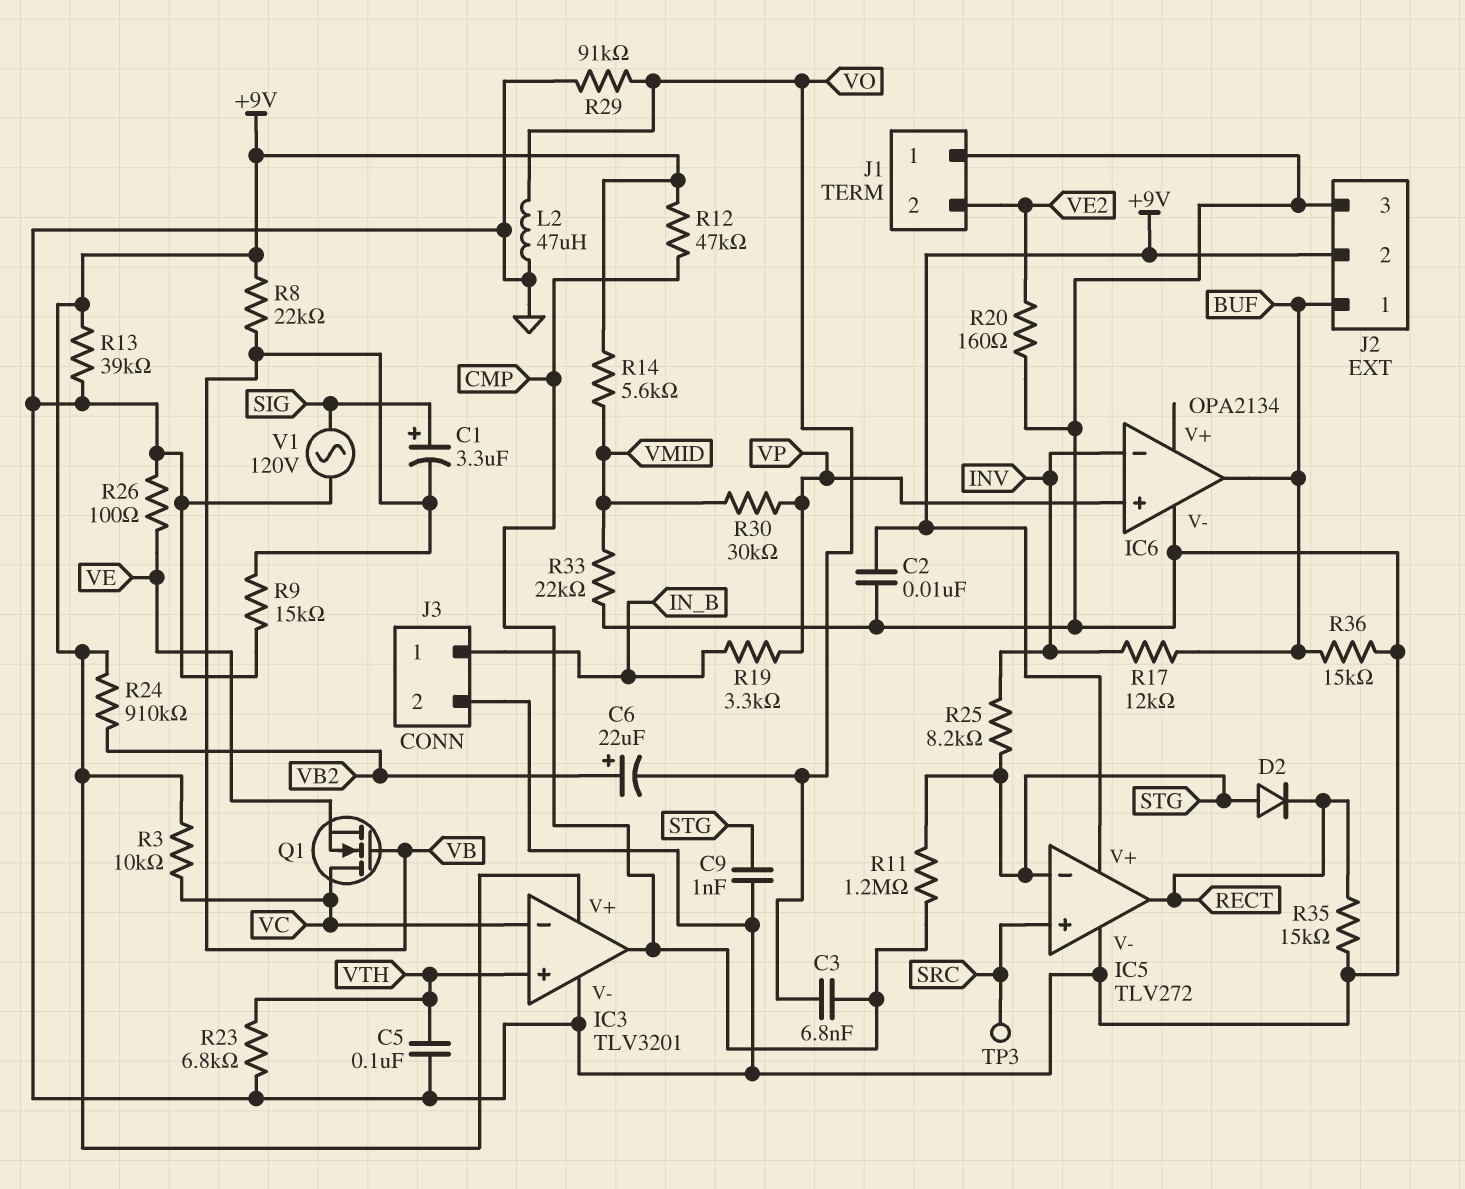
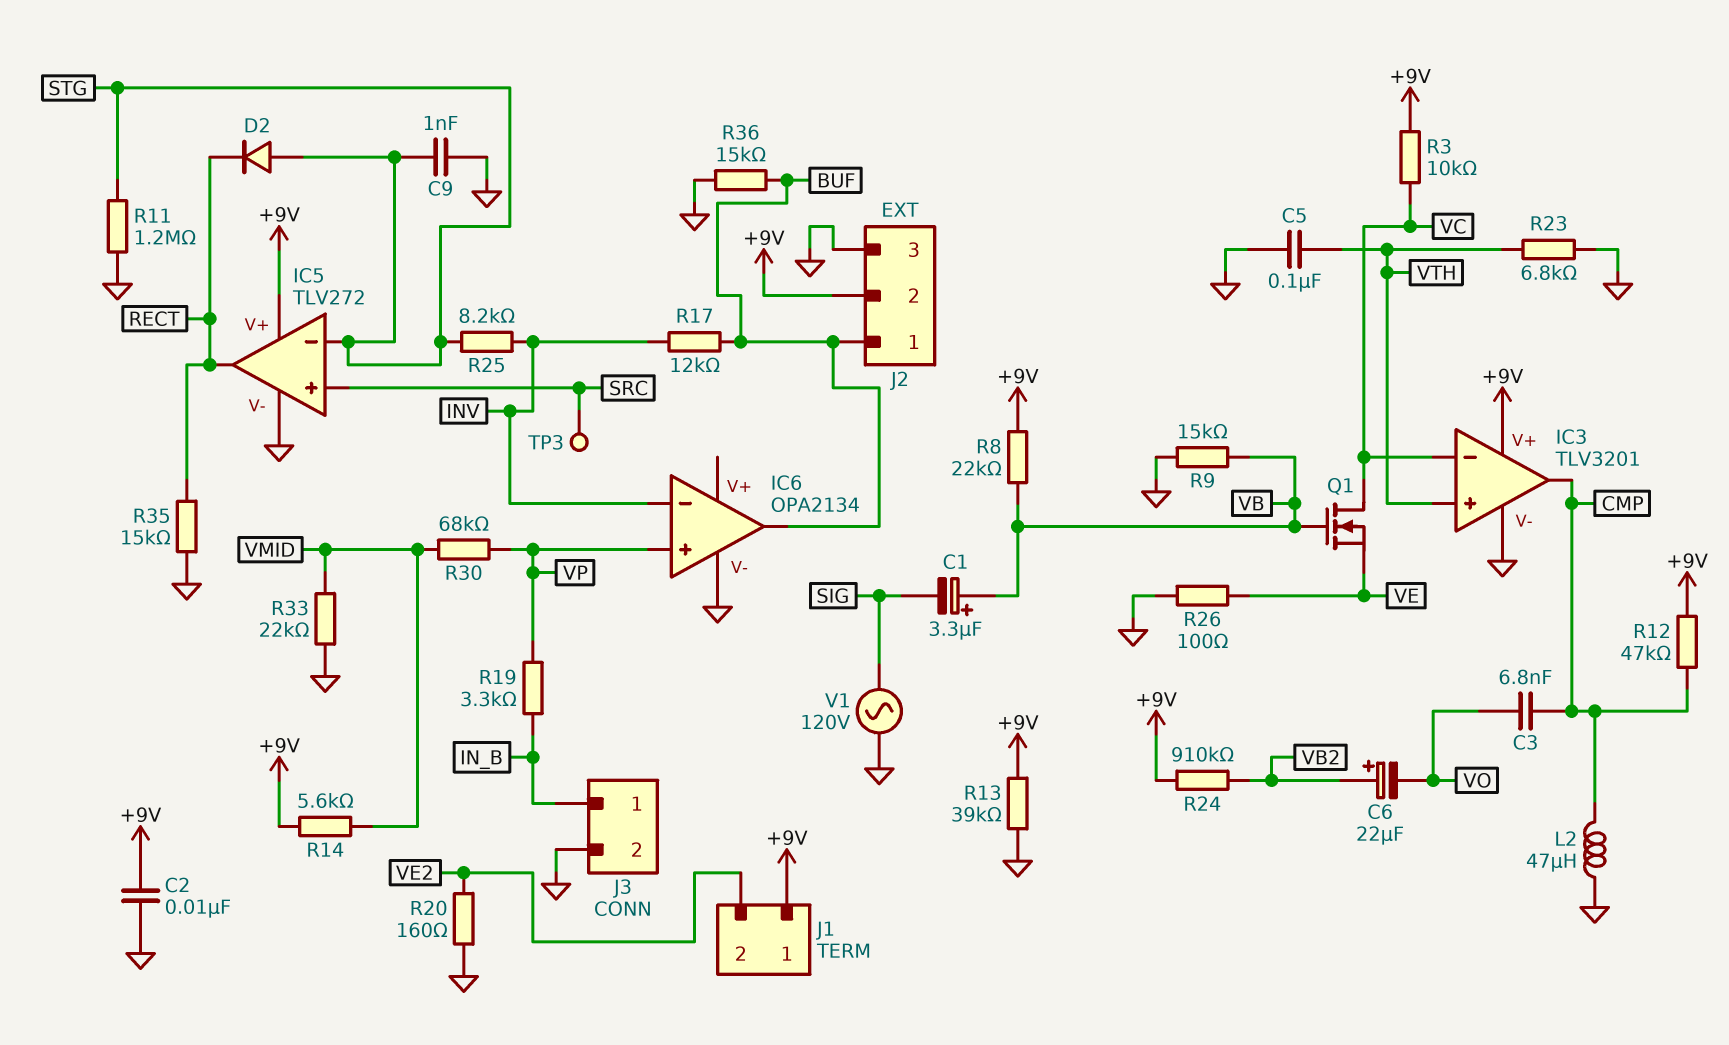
C1: 3.3uF (plus SIG, minus VB) -> 3.3uF (plus VB, minus SIG)
J1 pin 1: GND -> +9V
L2: 47uH (GND, VO) -> 47uH (CMP, GND)
R11: 1.2M (CMP, STG) -> 1.2M (GND, STG)
R29: 91k (GND, VO) -> none
R30: 30k (VMID, VP) -> 68k (VMID, VP)

